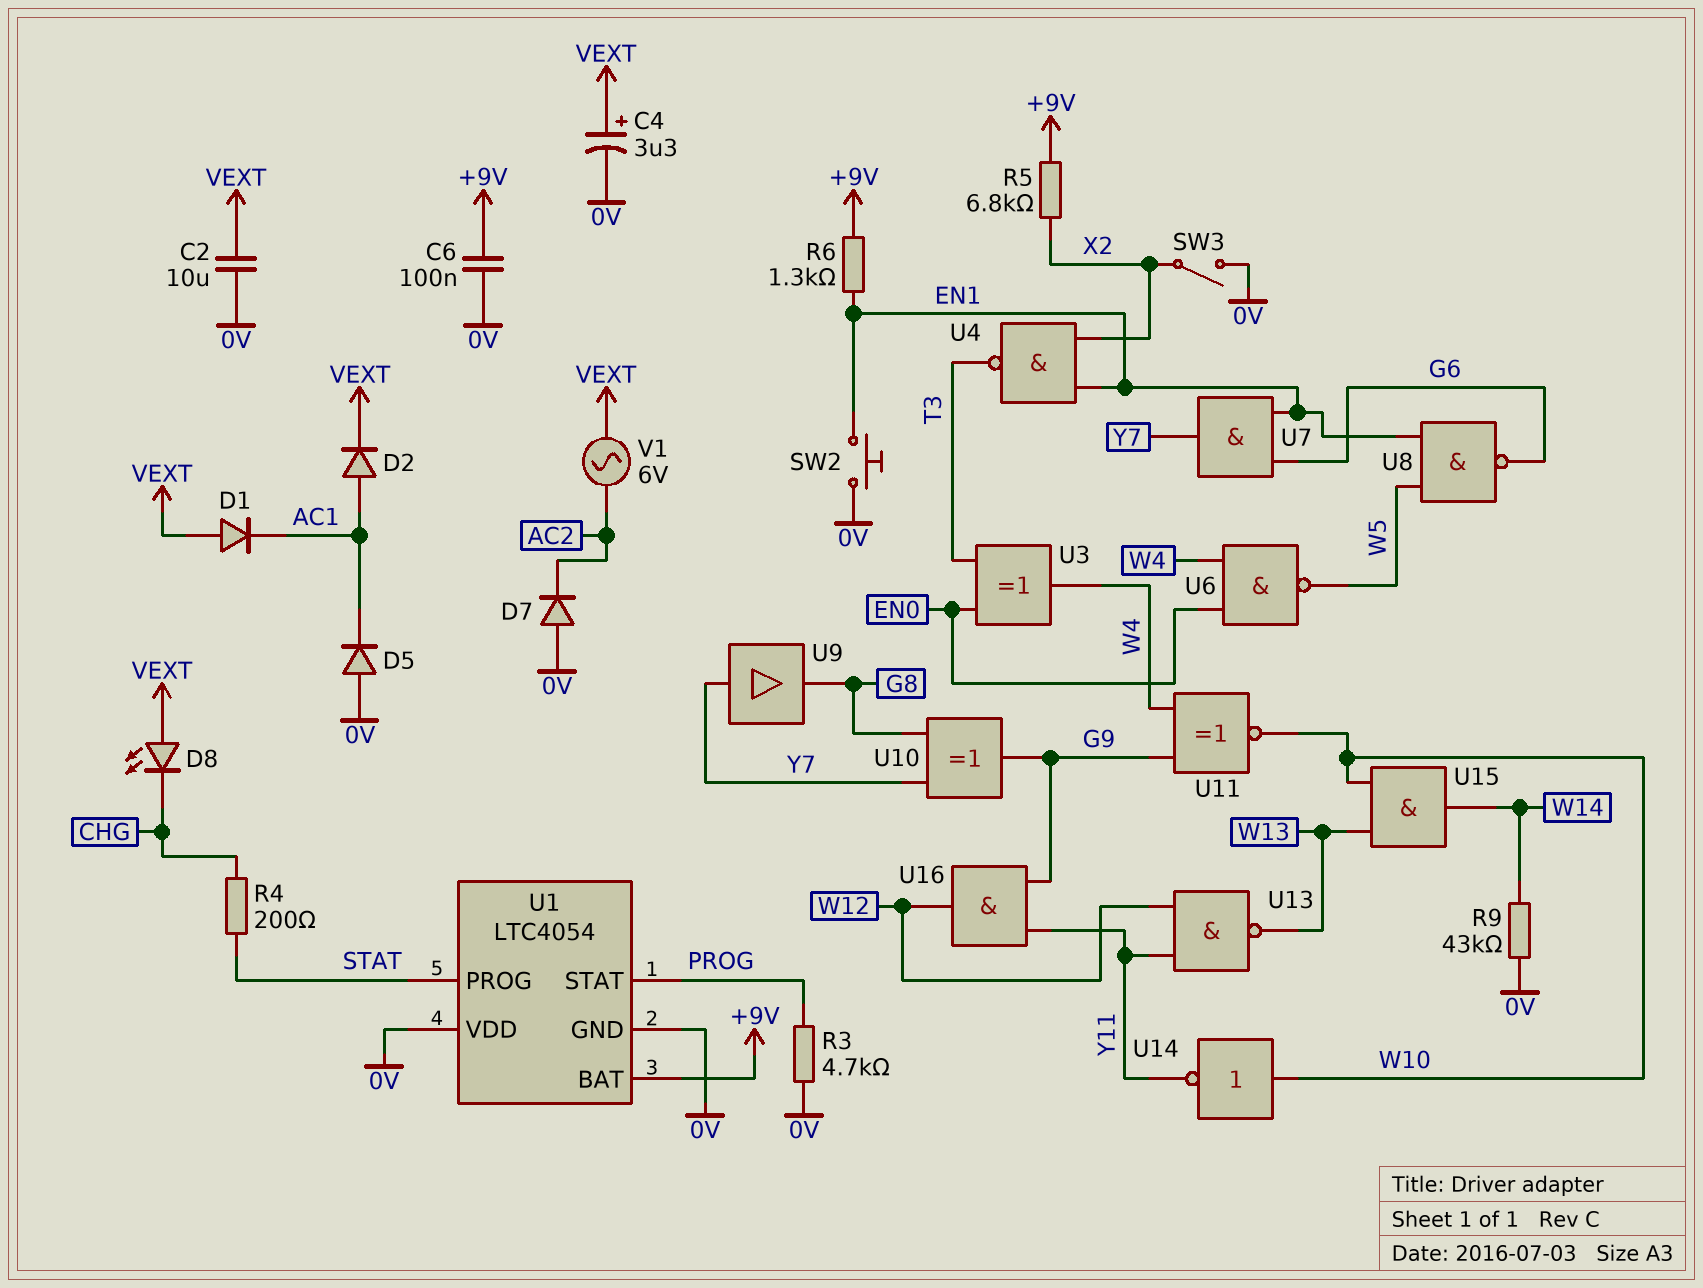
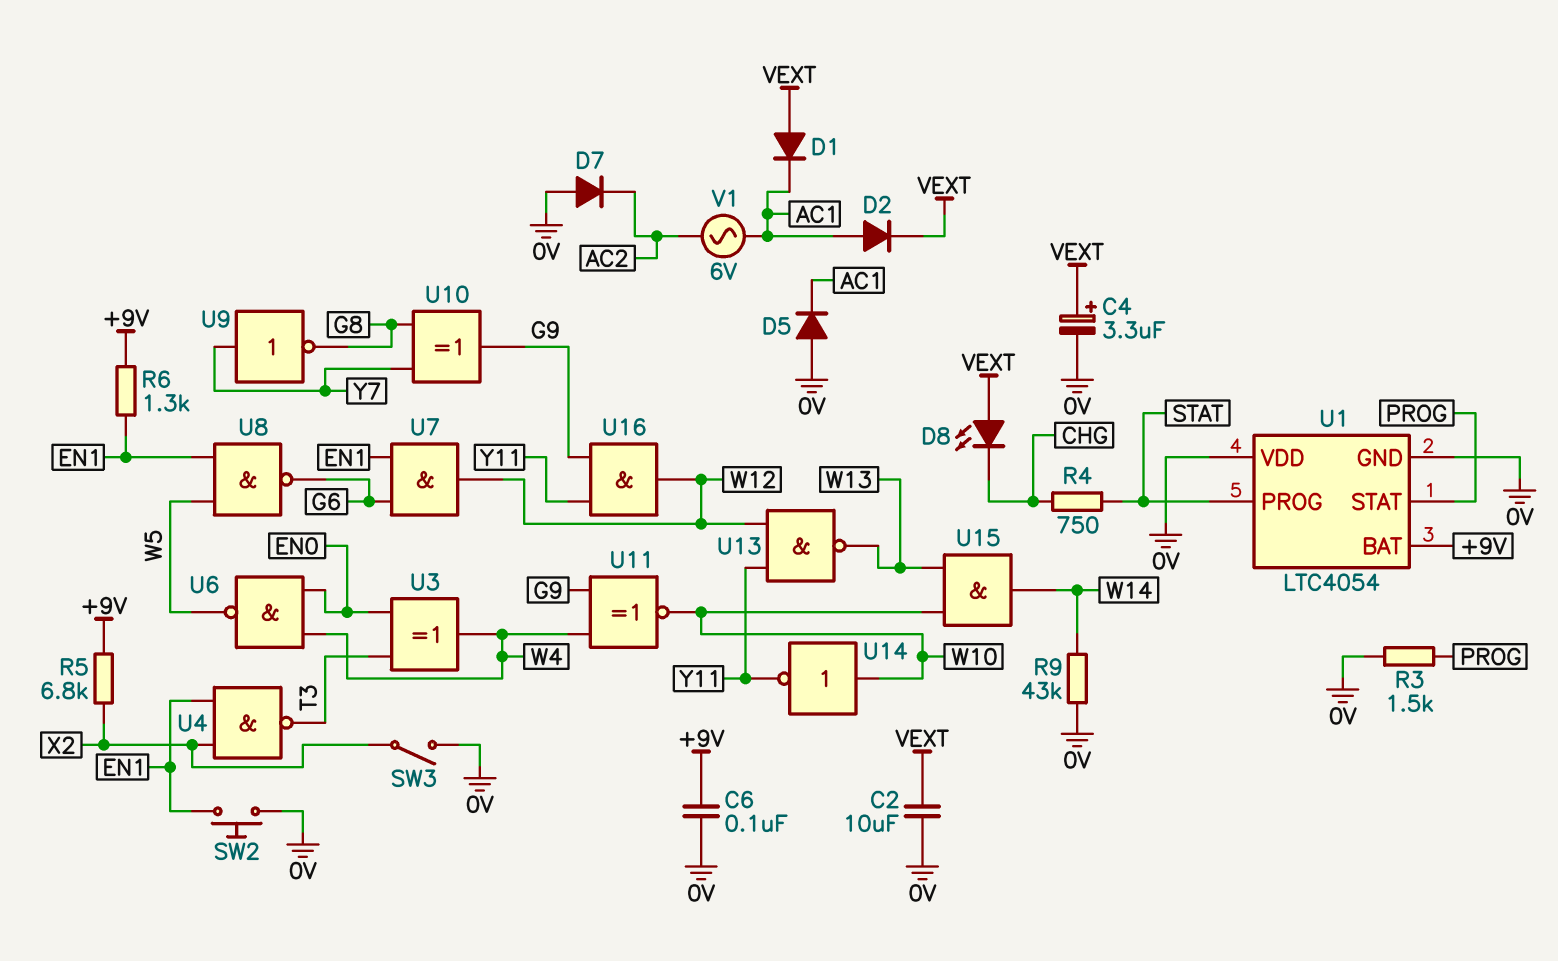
R3: 4.7k (0V, PROG) -> 1.5k (0V, PROG)
R4: 200 (CHG, STAT) -> 750 (CHG, STAT)
U7: AND (in EN1, in G6, out Y7) -> AND (in EN1, in G6, out W12)
U9: buffer (in Y7, out G8) -> NOT (in Y7, out G8)
V1: AC 6V (AC2, VEXT) -> AC 6V (AC1, AC2)

